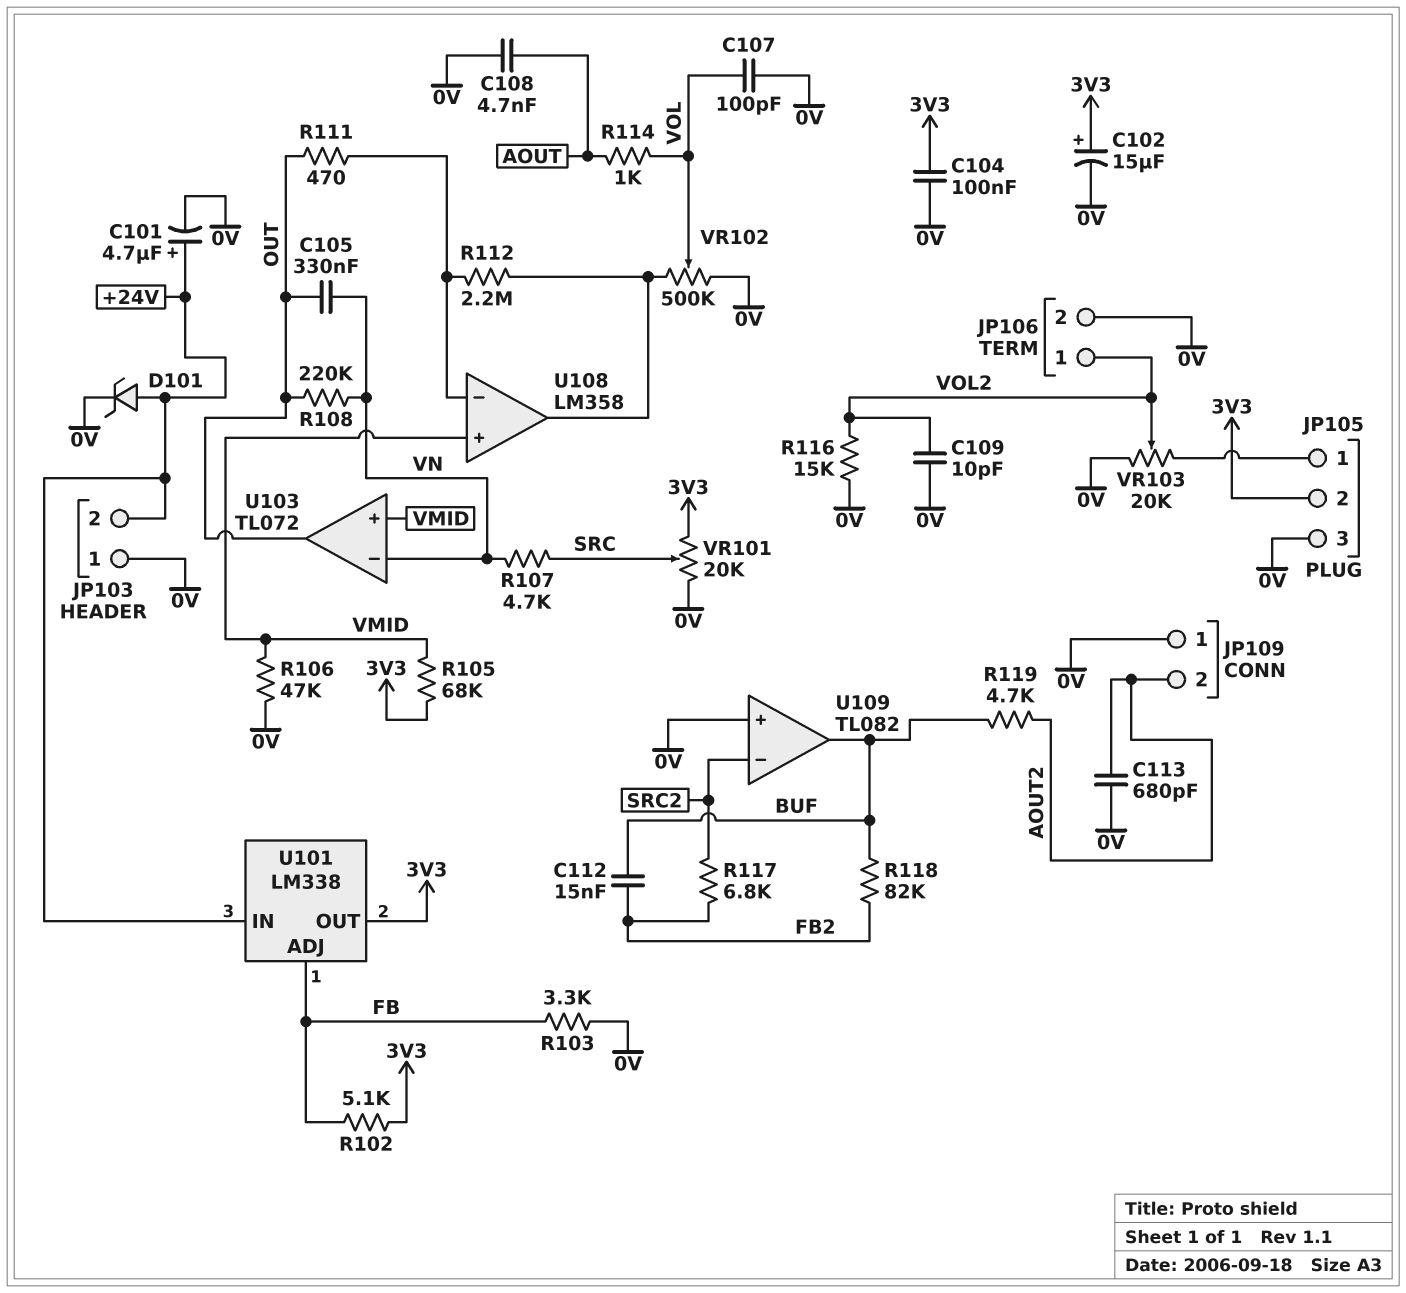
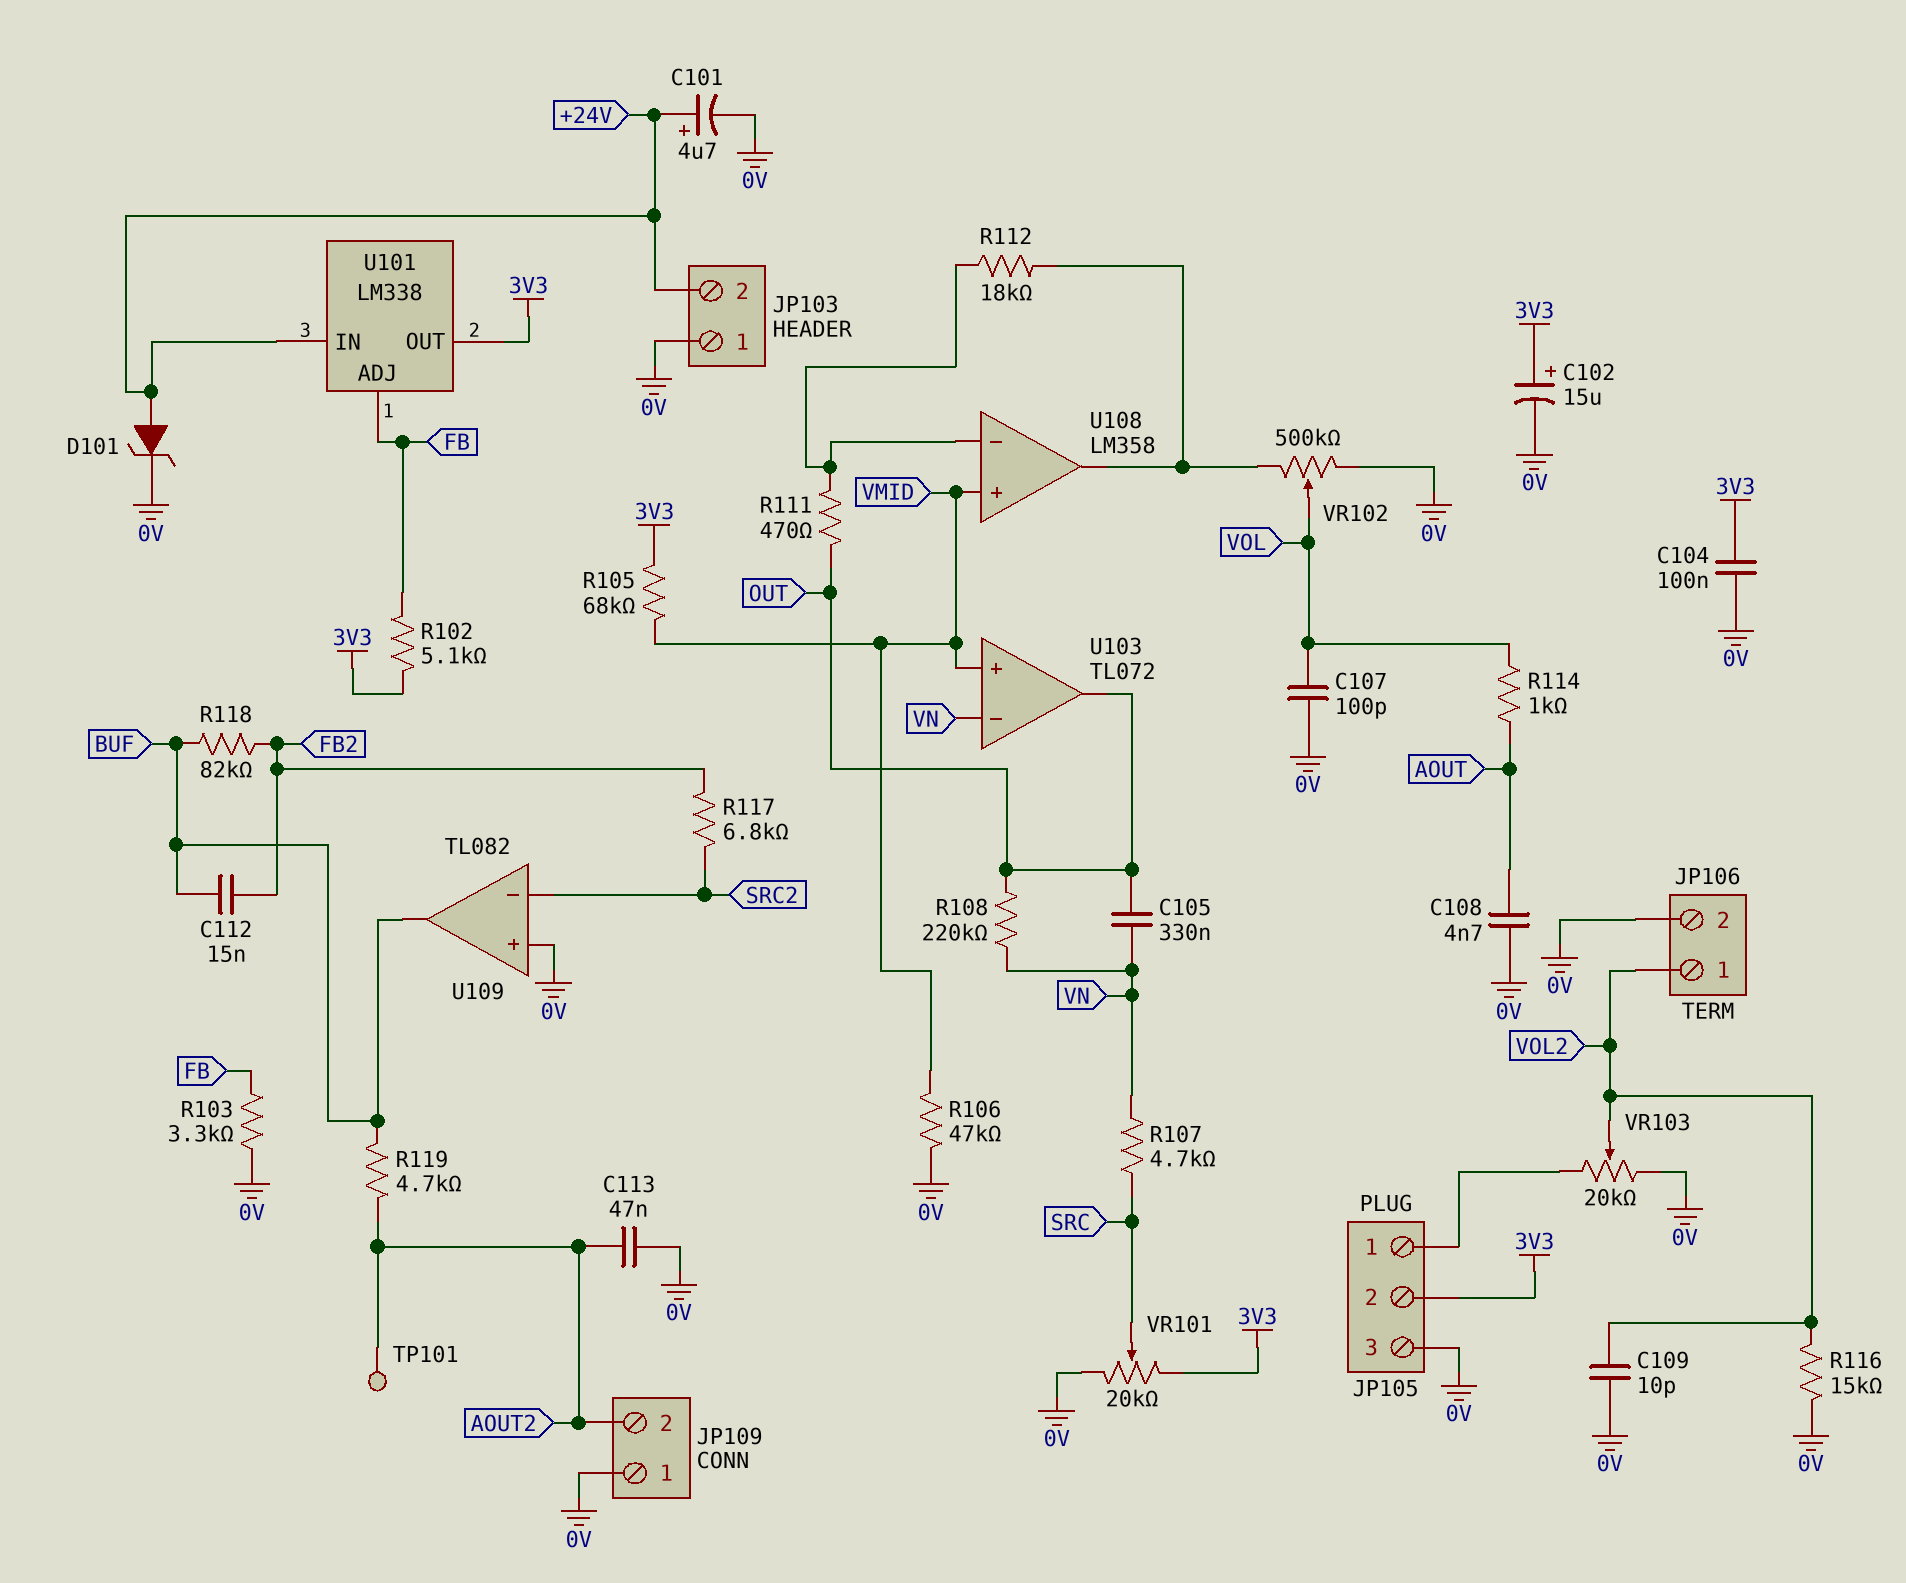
C113: 680pF (0V, AOUT2) -> 47nF (0V, AOUT2)
R112: 2.2M (U108/in-, U108/out) -> 18k (U108/in-, U108/out)
TP101: none -> test point (AOUT2)

